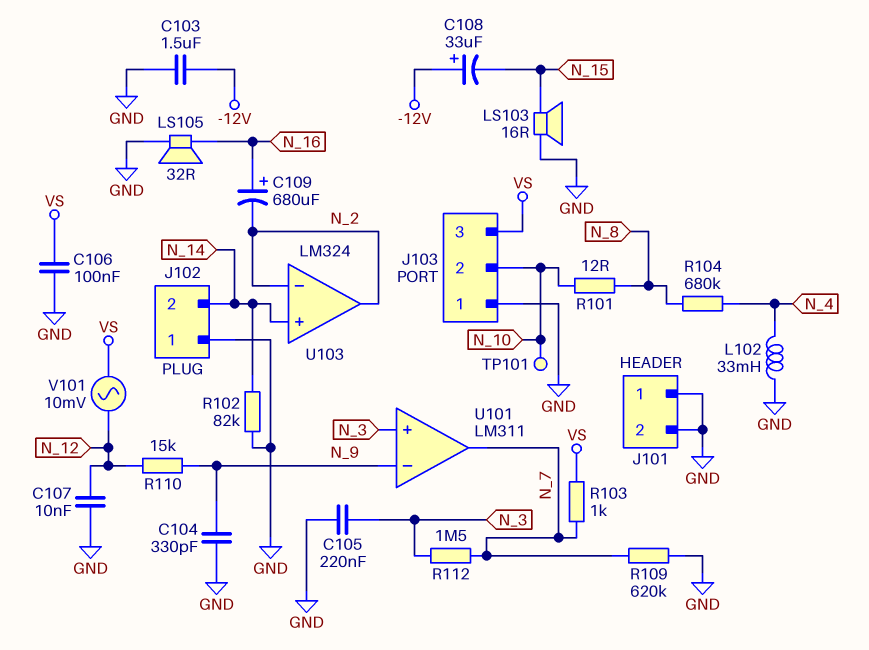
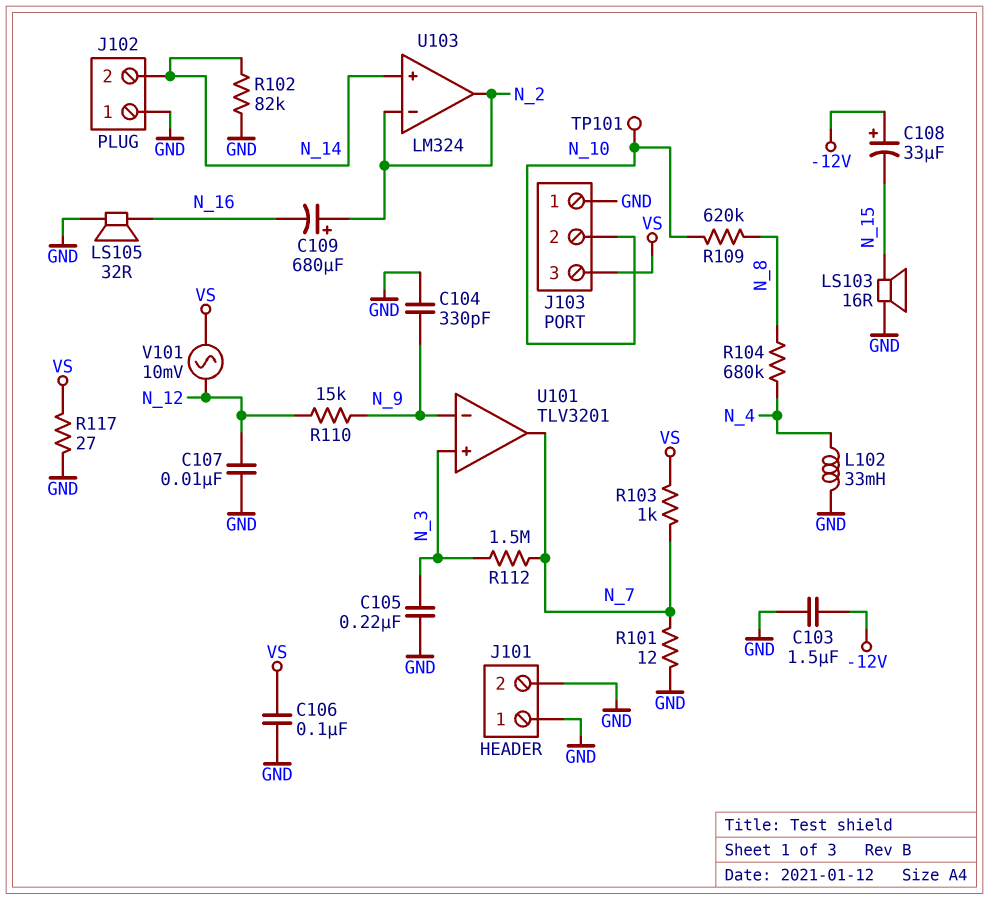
C109: 680uF (plus N_16, minus N_2) -> 680uF (plus N_2, minus N_16)
R101: 12 (N_8, N_10) -> 12 (GND, N_7)
R109: 620k (GND, N_7) -> 620k (N_8, N_10)
R117: none -> 27 (GND, VS)
U101: LM311 -> TLV3201

